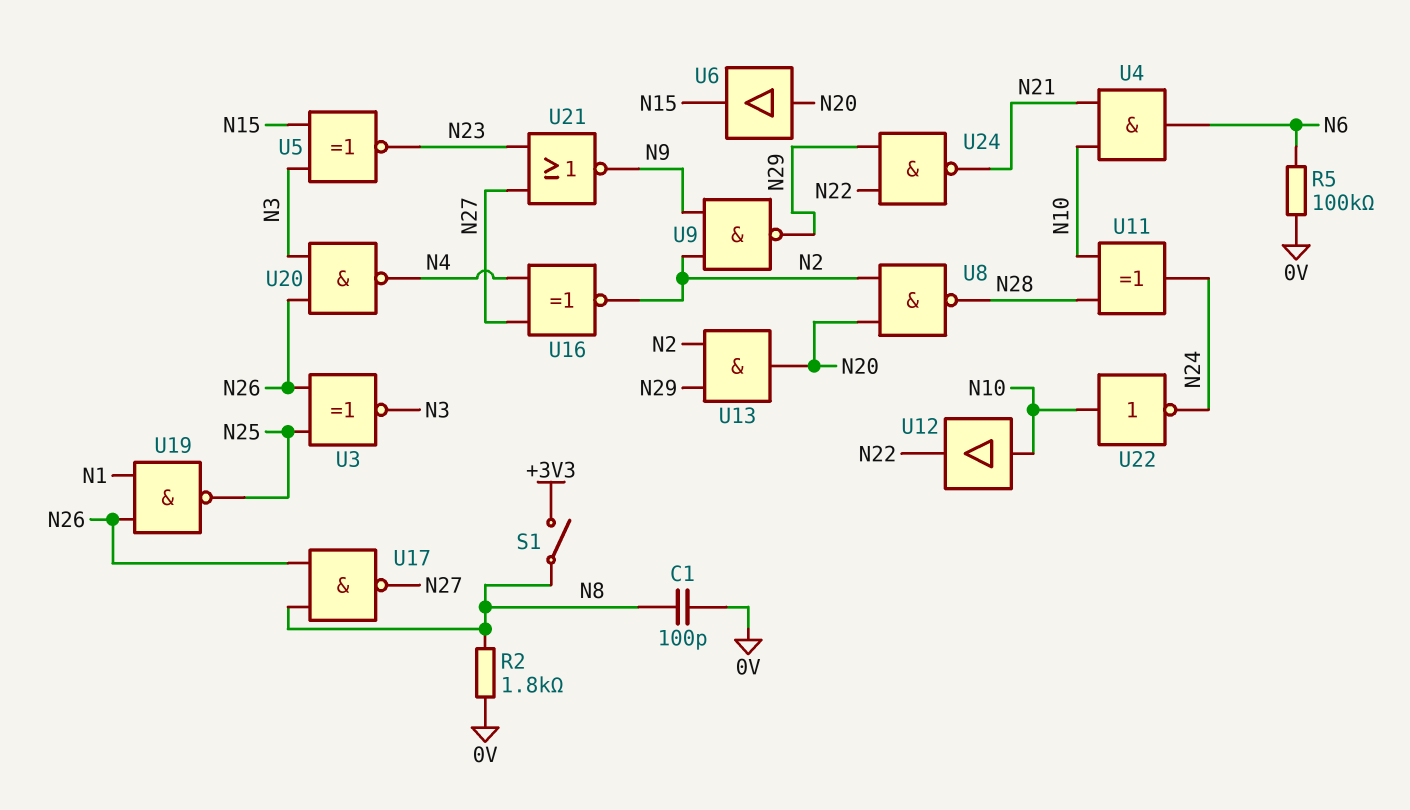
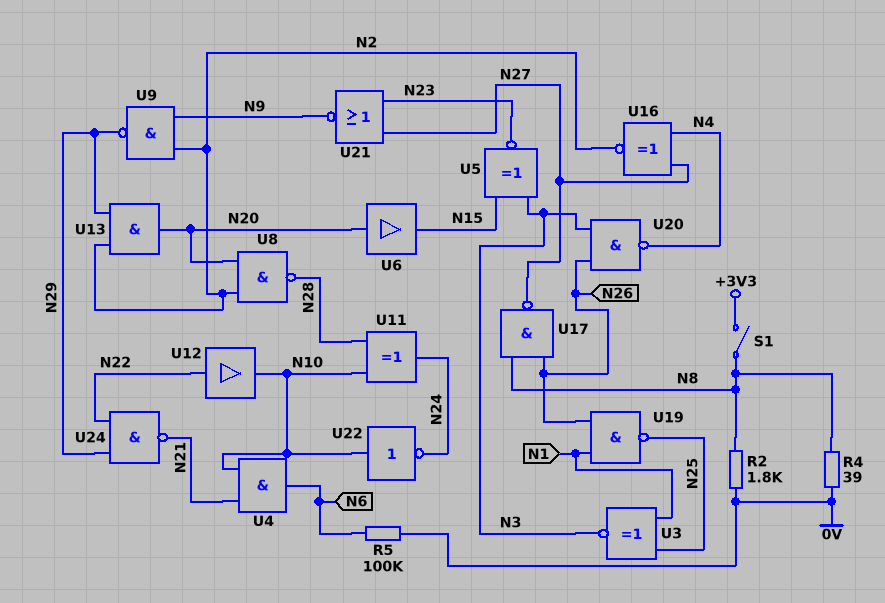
C1: 100pF (0V, N8) -> none
R4: none -> 39 (0V, N8)
U3: XNOR (in N25, in N26, out N3) -> XNOR (in N1, in N25, out N3)
U12: buffer (in N10, out N22) -> buffer (in N22, out N10)

